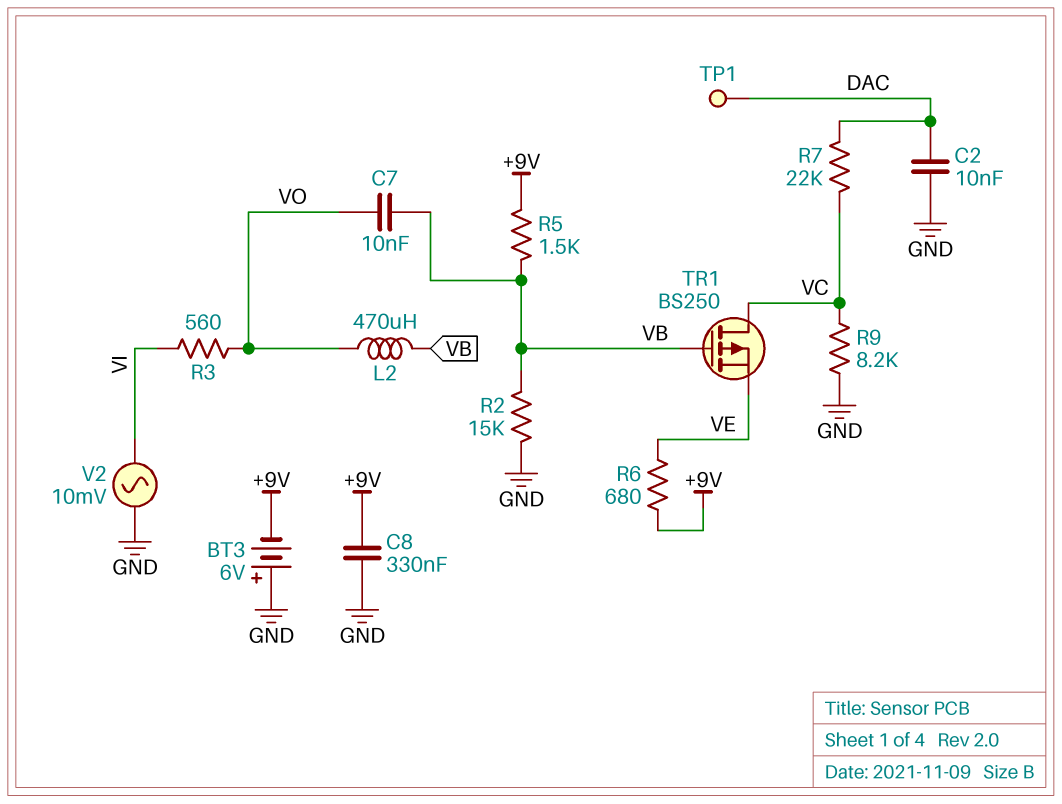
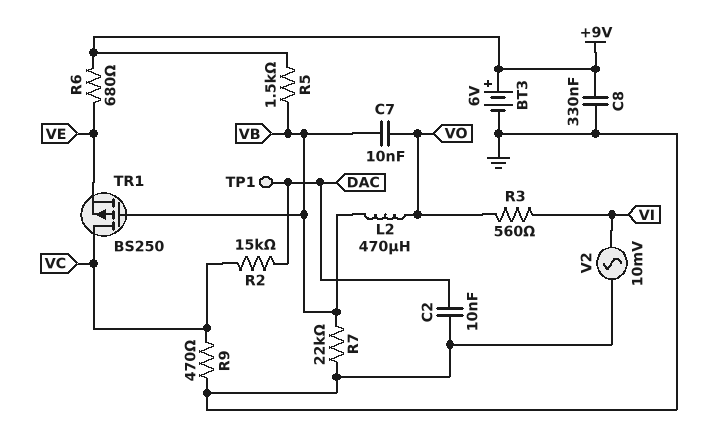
BT3: 6V (plus GND, minus +9V) -> 6V (plus +9V, minus GND)
R2: 15k (GND, VB) -> 15k (DAC, VC)
R7: 22k (DAC, VC) -> 22k (GND, VB)
R9: 8.2k (GND, VC) -> 470 (GND, VC)

